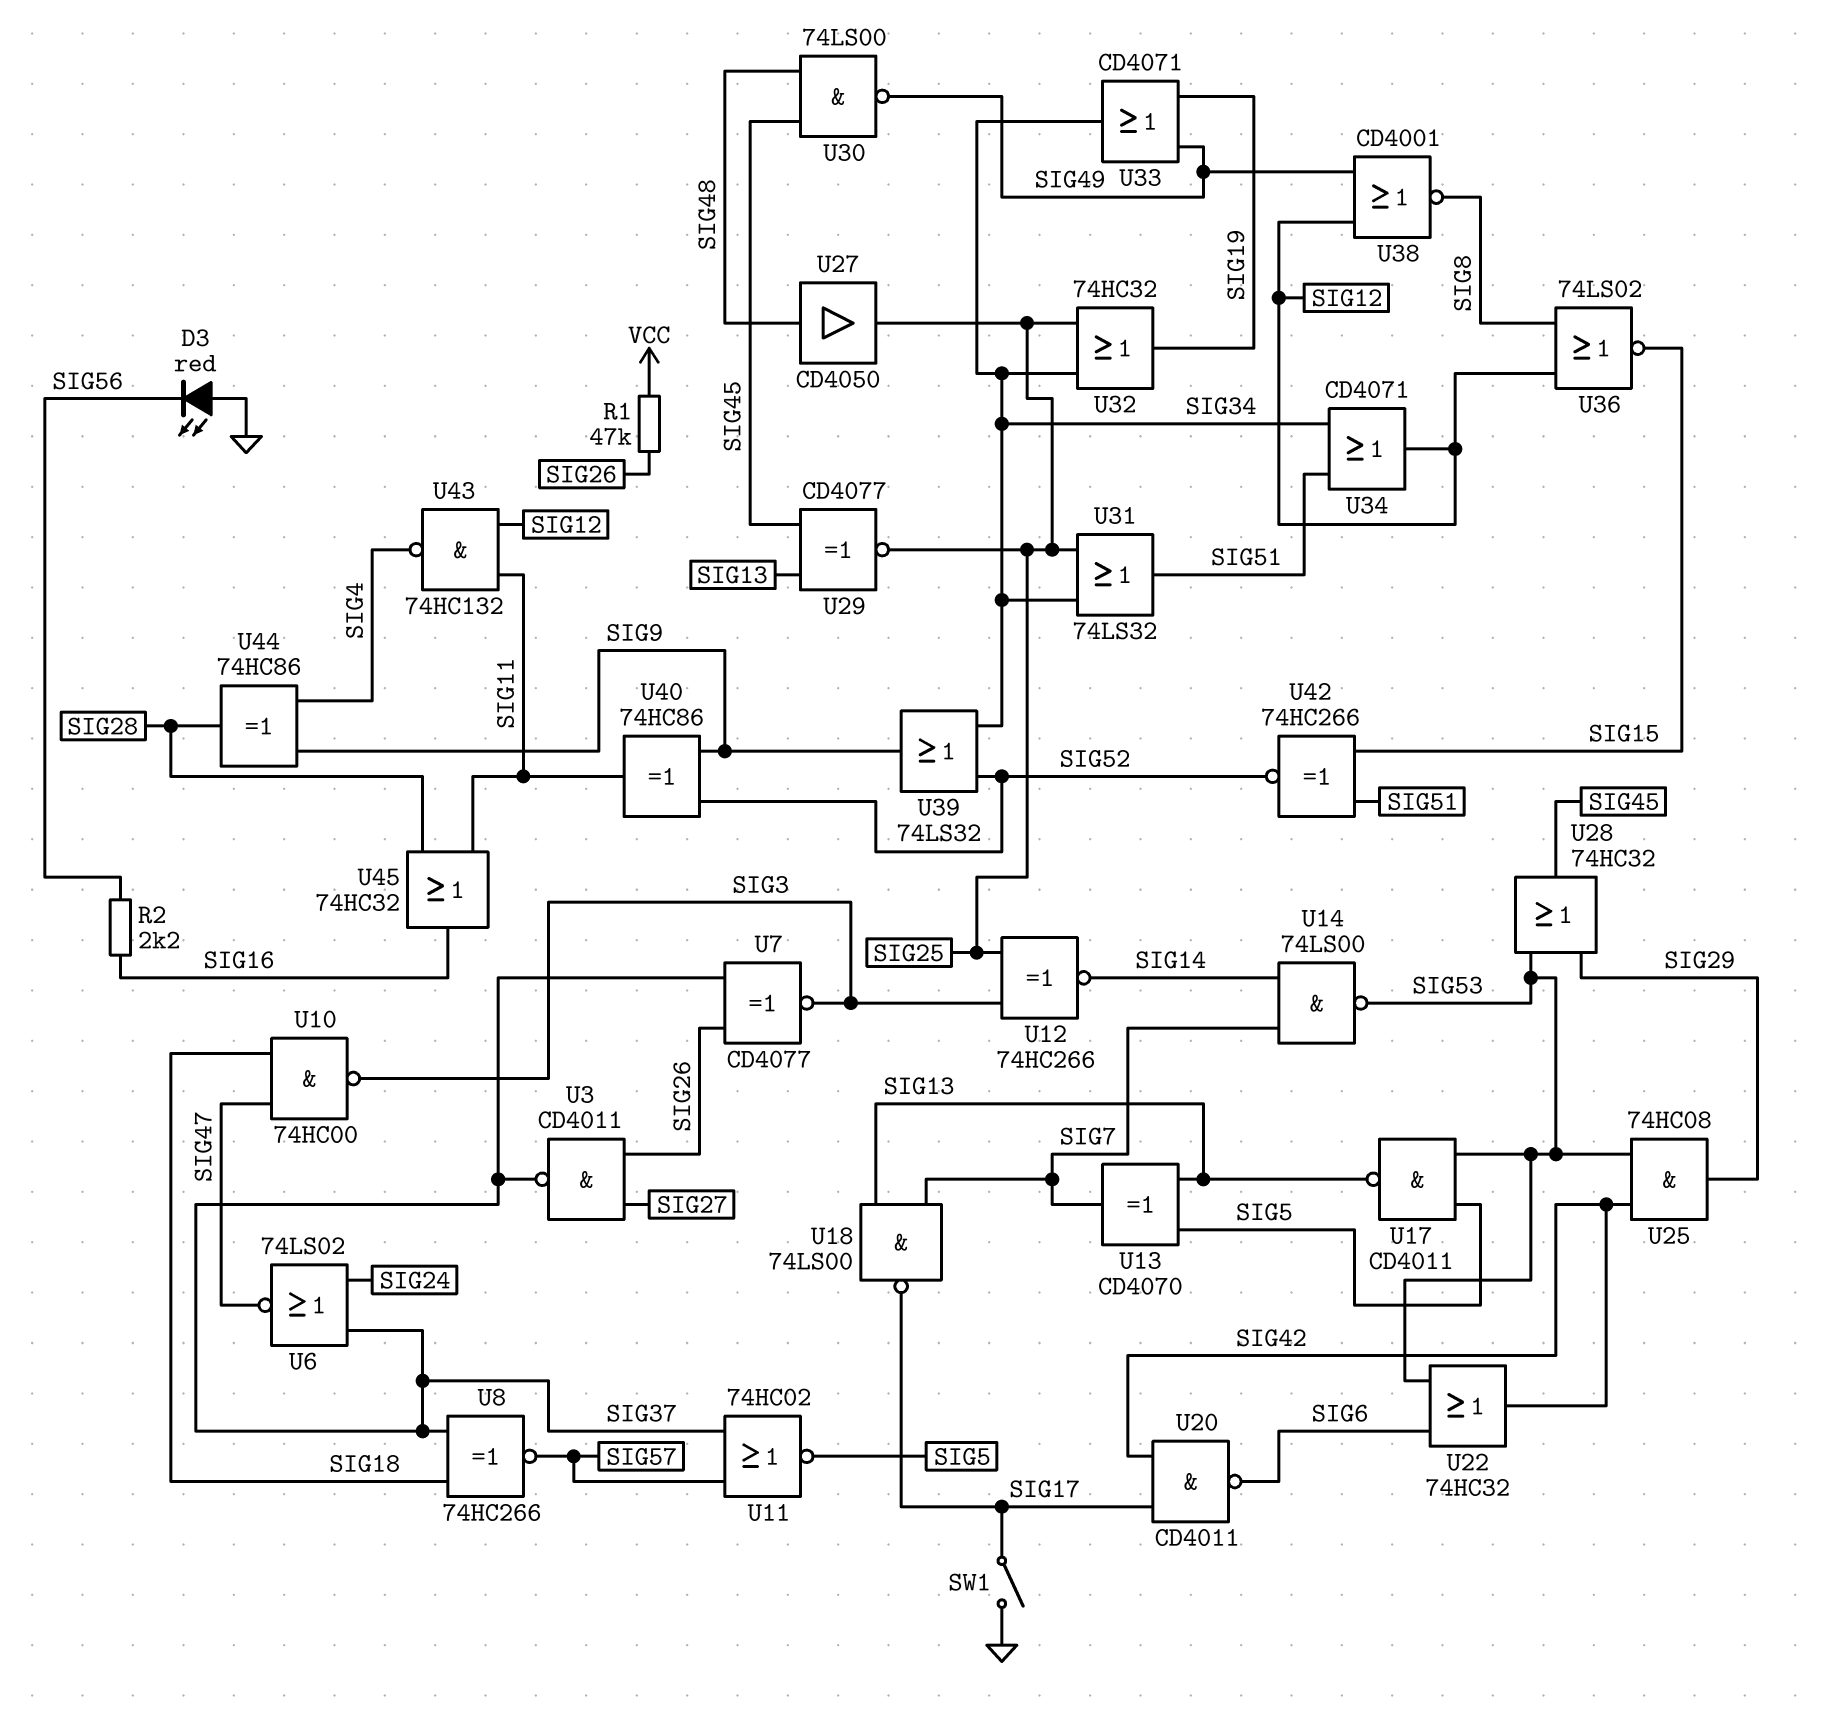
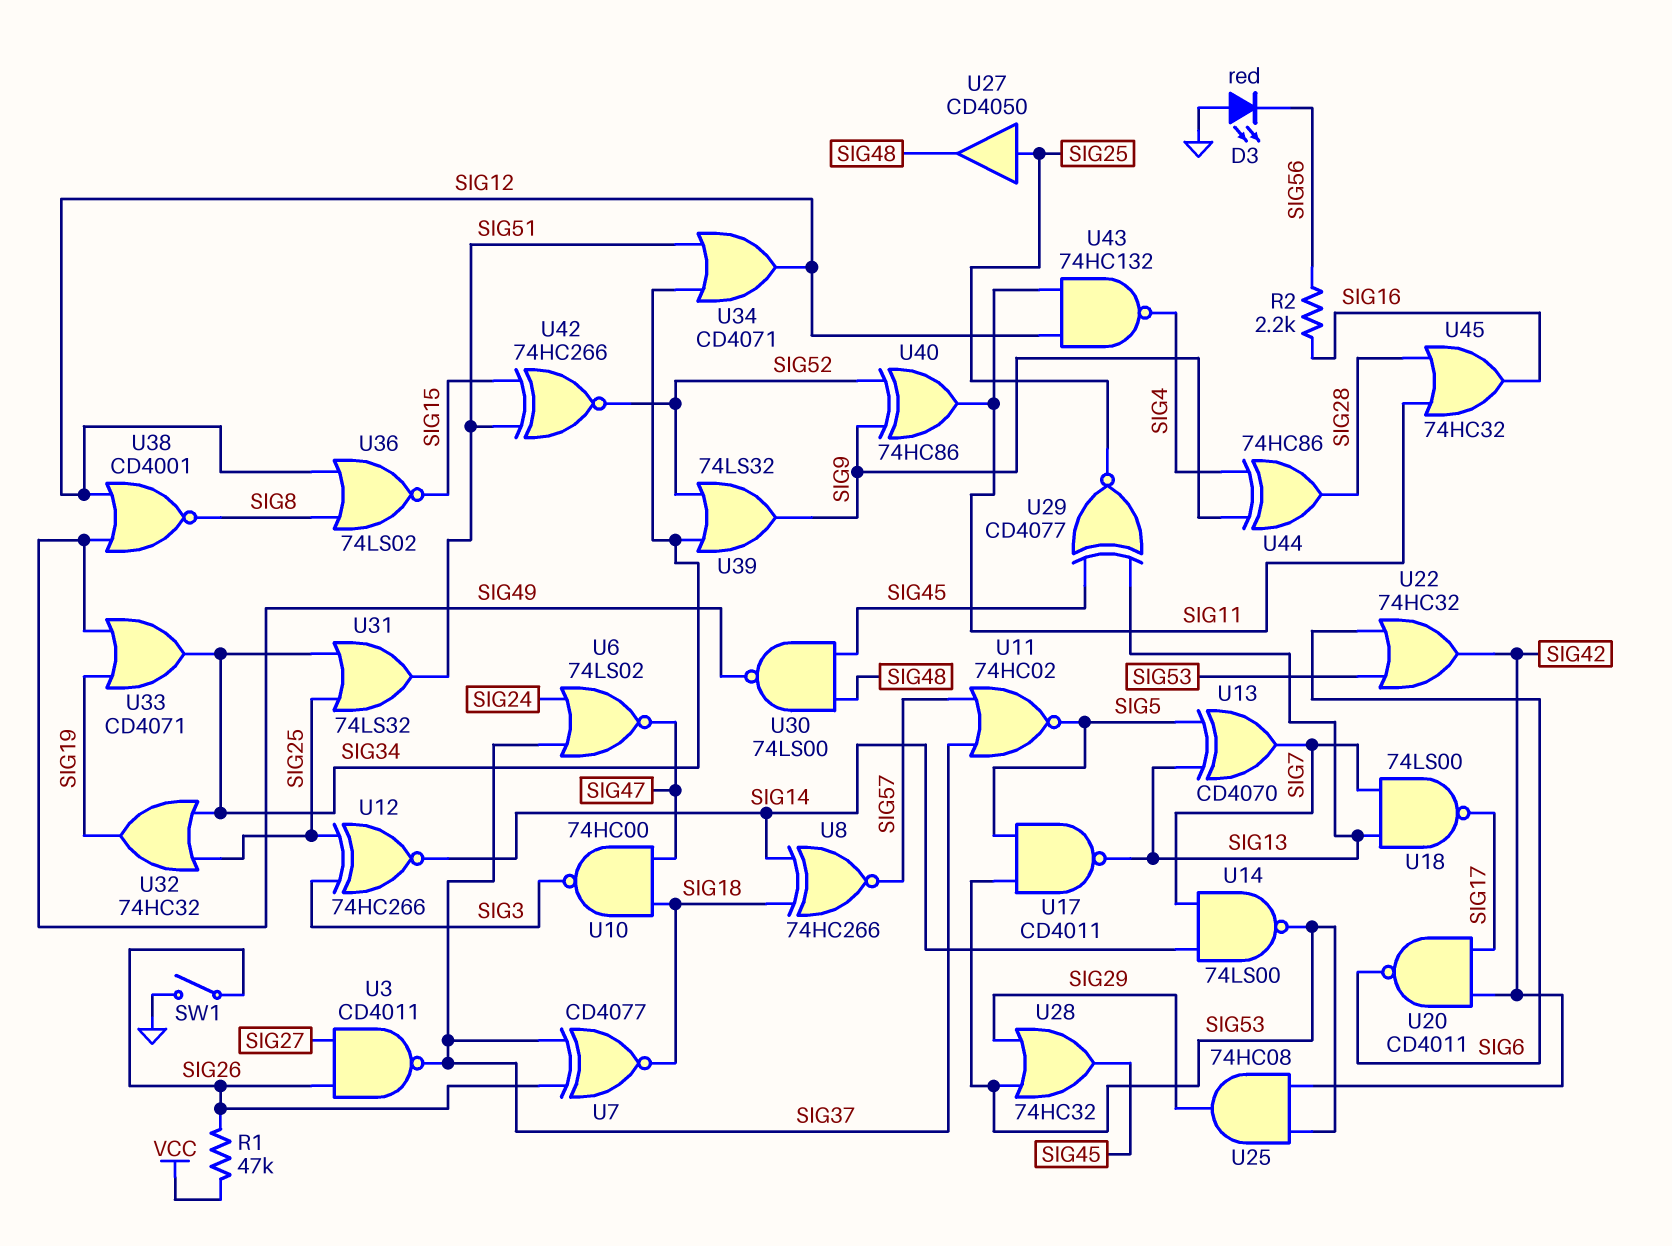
SW1: switch (GND, SIG17) -> switch (GND, SIG26)
U7: XNOR CD4077 (in SIG26, in SIG37, out SIG3) -> XNOR CD4077 (in SIG26, in SIG37, out SIG18)
U8: XNOR 74HC266 (in SIG18, in SIG37, out SIG57) -> XNOR 74HC266 (in SIG14, in SIG18, out SIG57)
U27: buffer CD4050 (in SIG48, out SIG25) -> buffer CD4050 (in SIG25, out SIG48)

